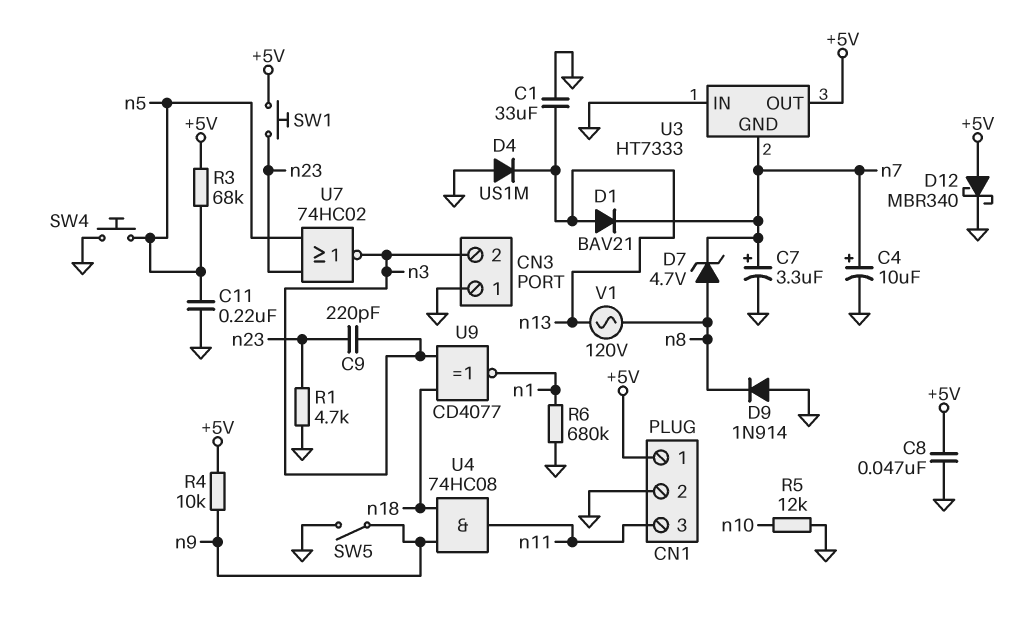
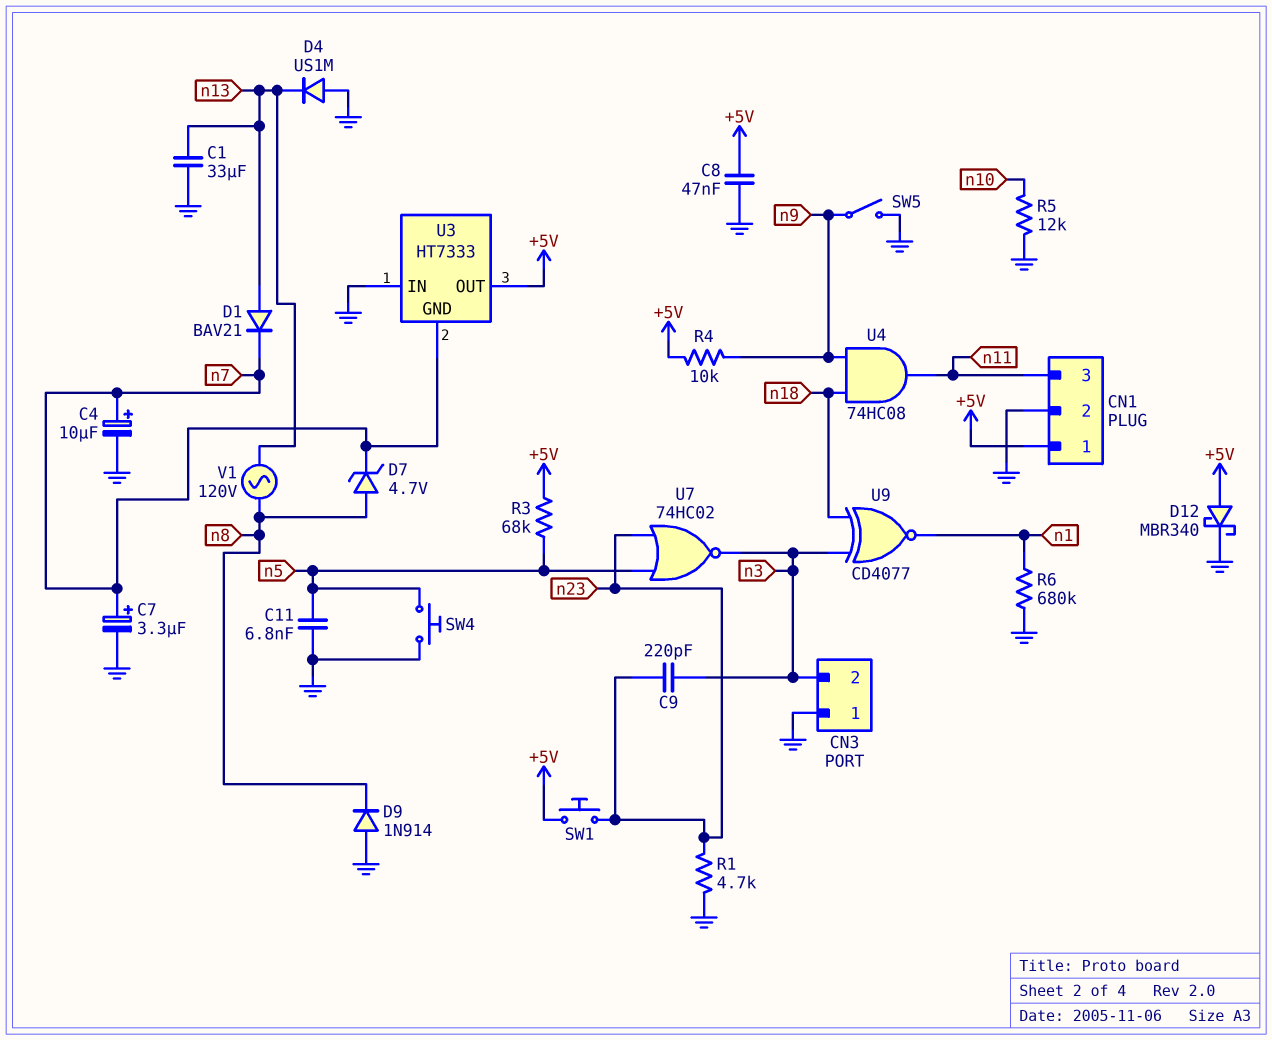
C11: 220nF (GND, n5) -> 6.8nF (GND, n5)

